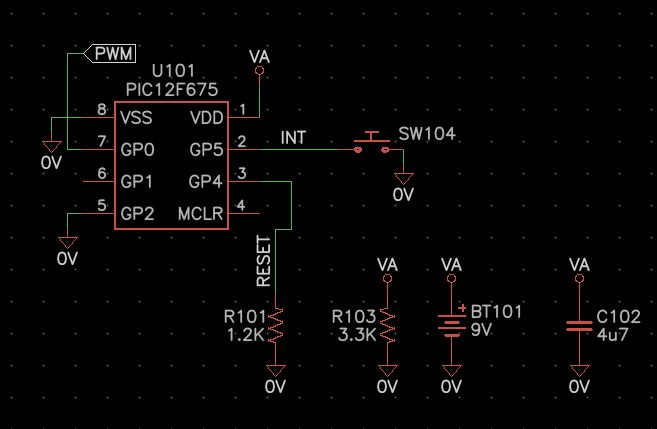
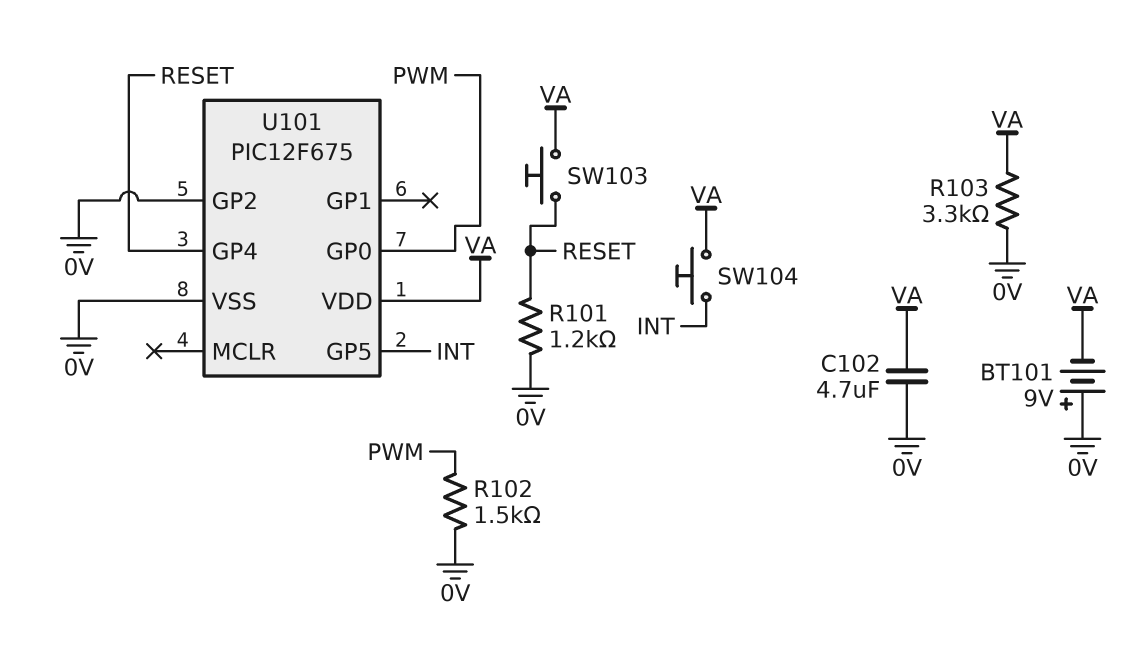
BT101: 9V (plus VA, minus 0V) -> 9V (plus 0V, minus VA)
R102: none -> 1.5k (0V, PWM)
SW103: none -> button (RESET, VA)
SW104: button (0V, INT) -> button (INT, VA)

